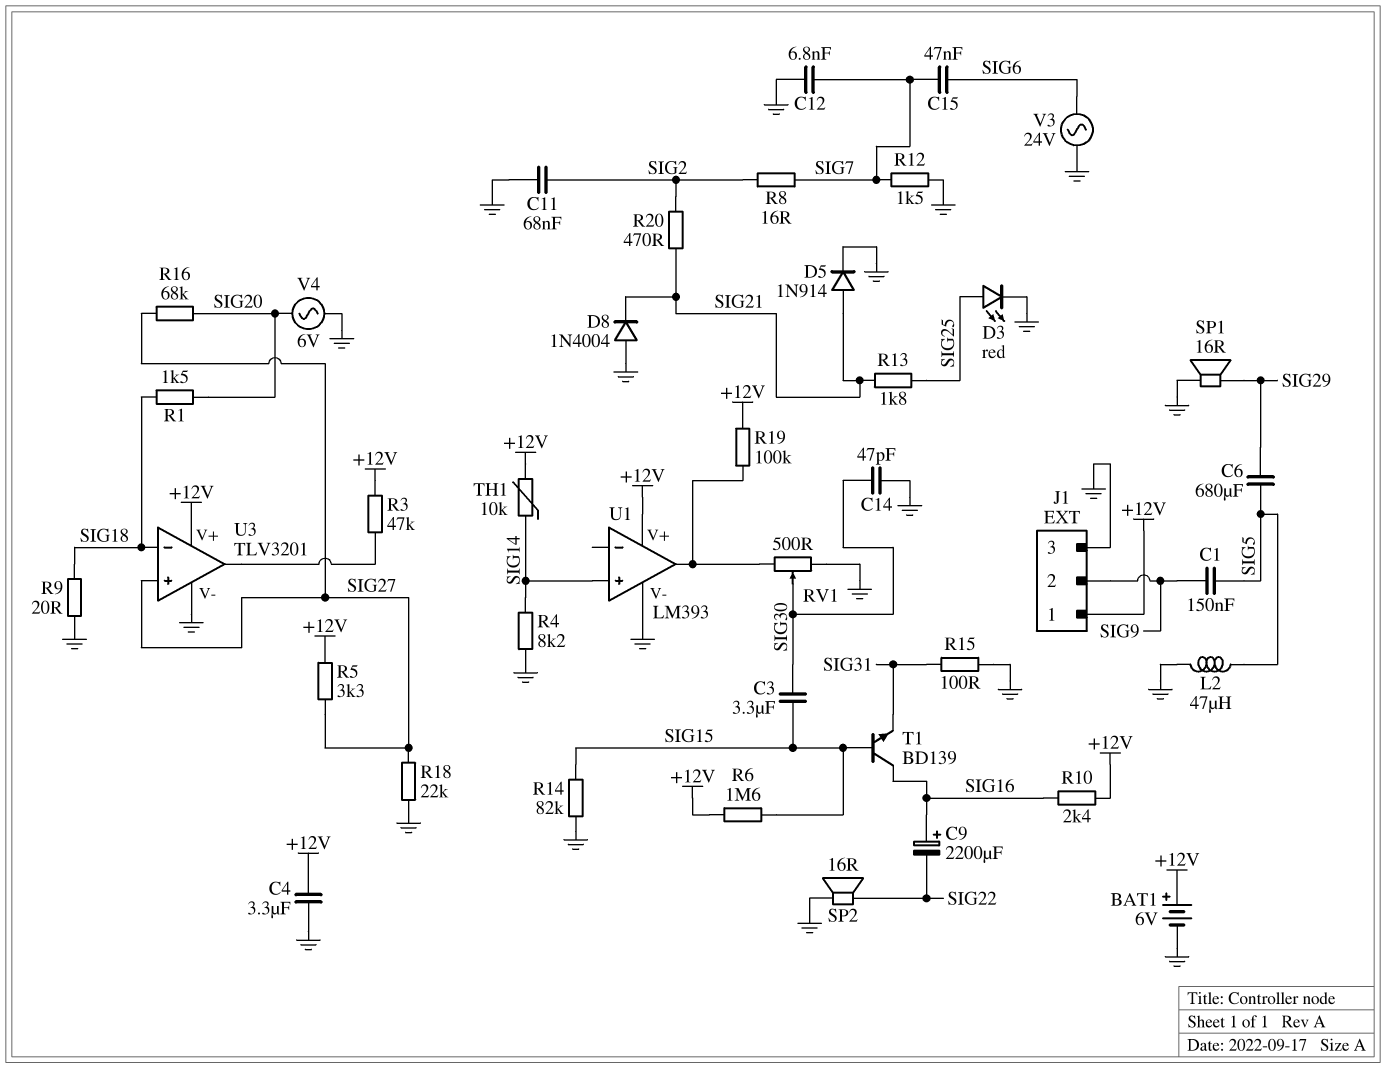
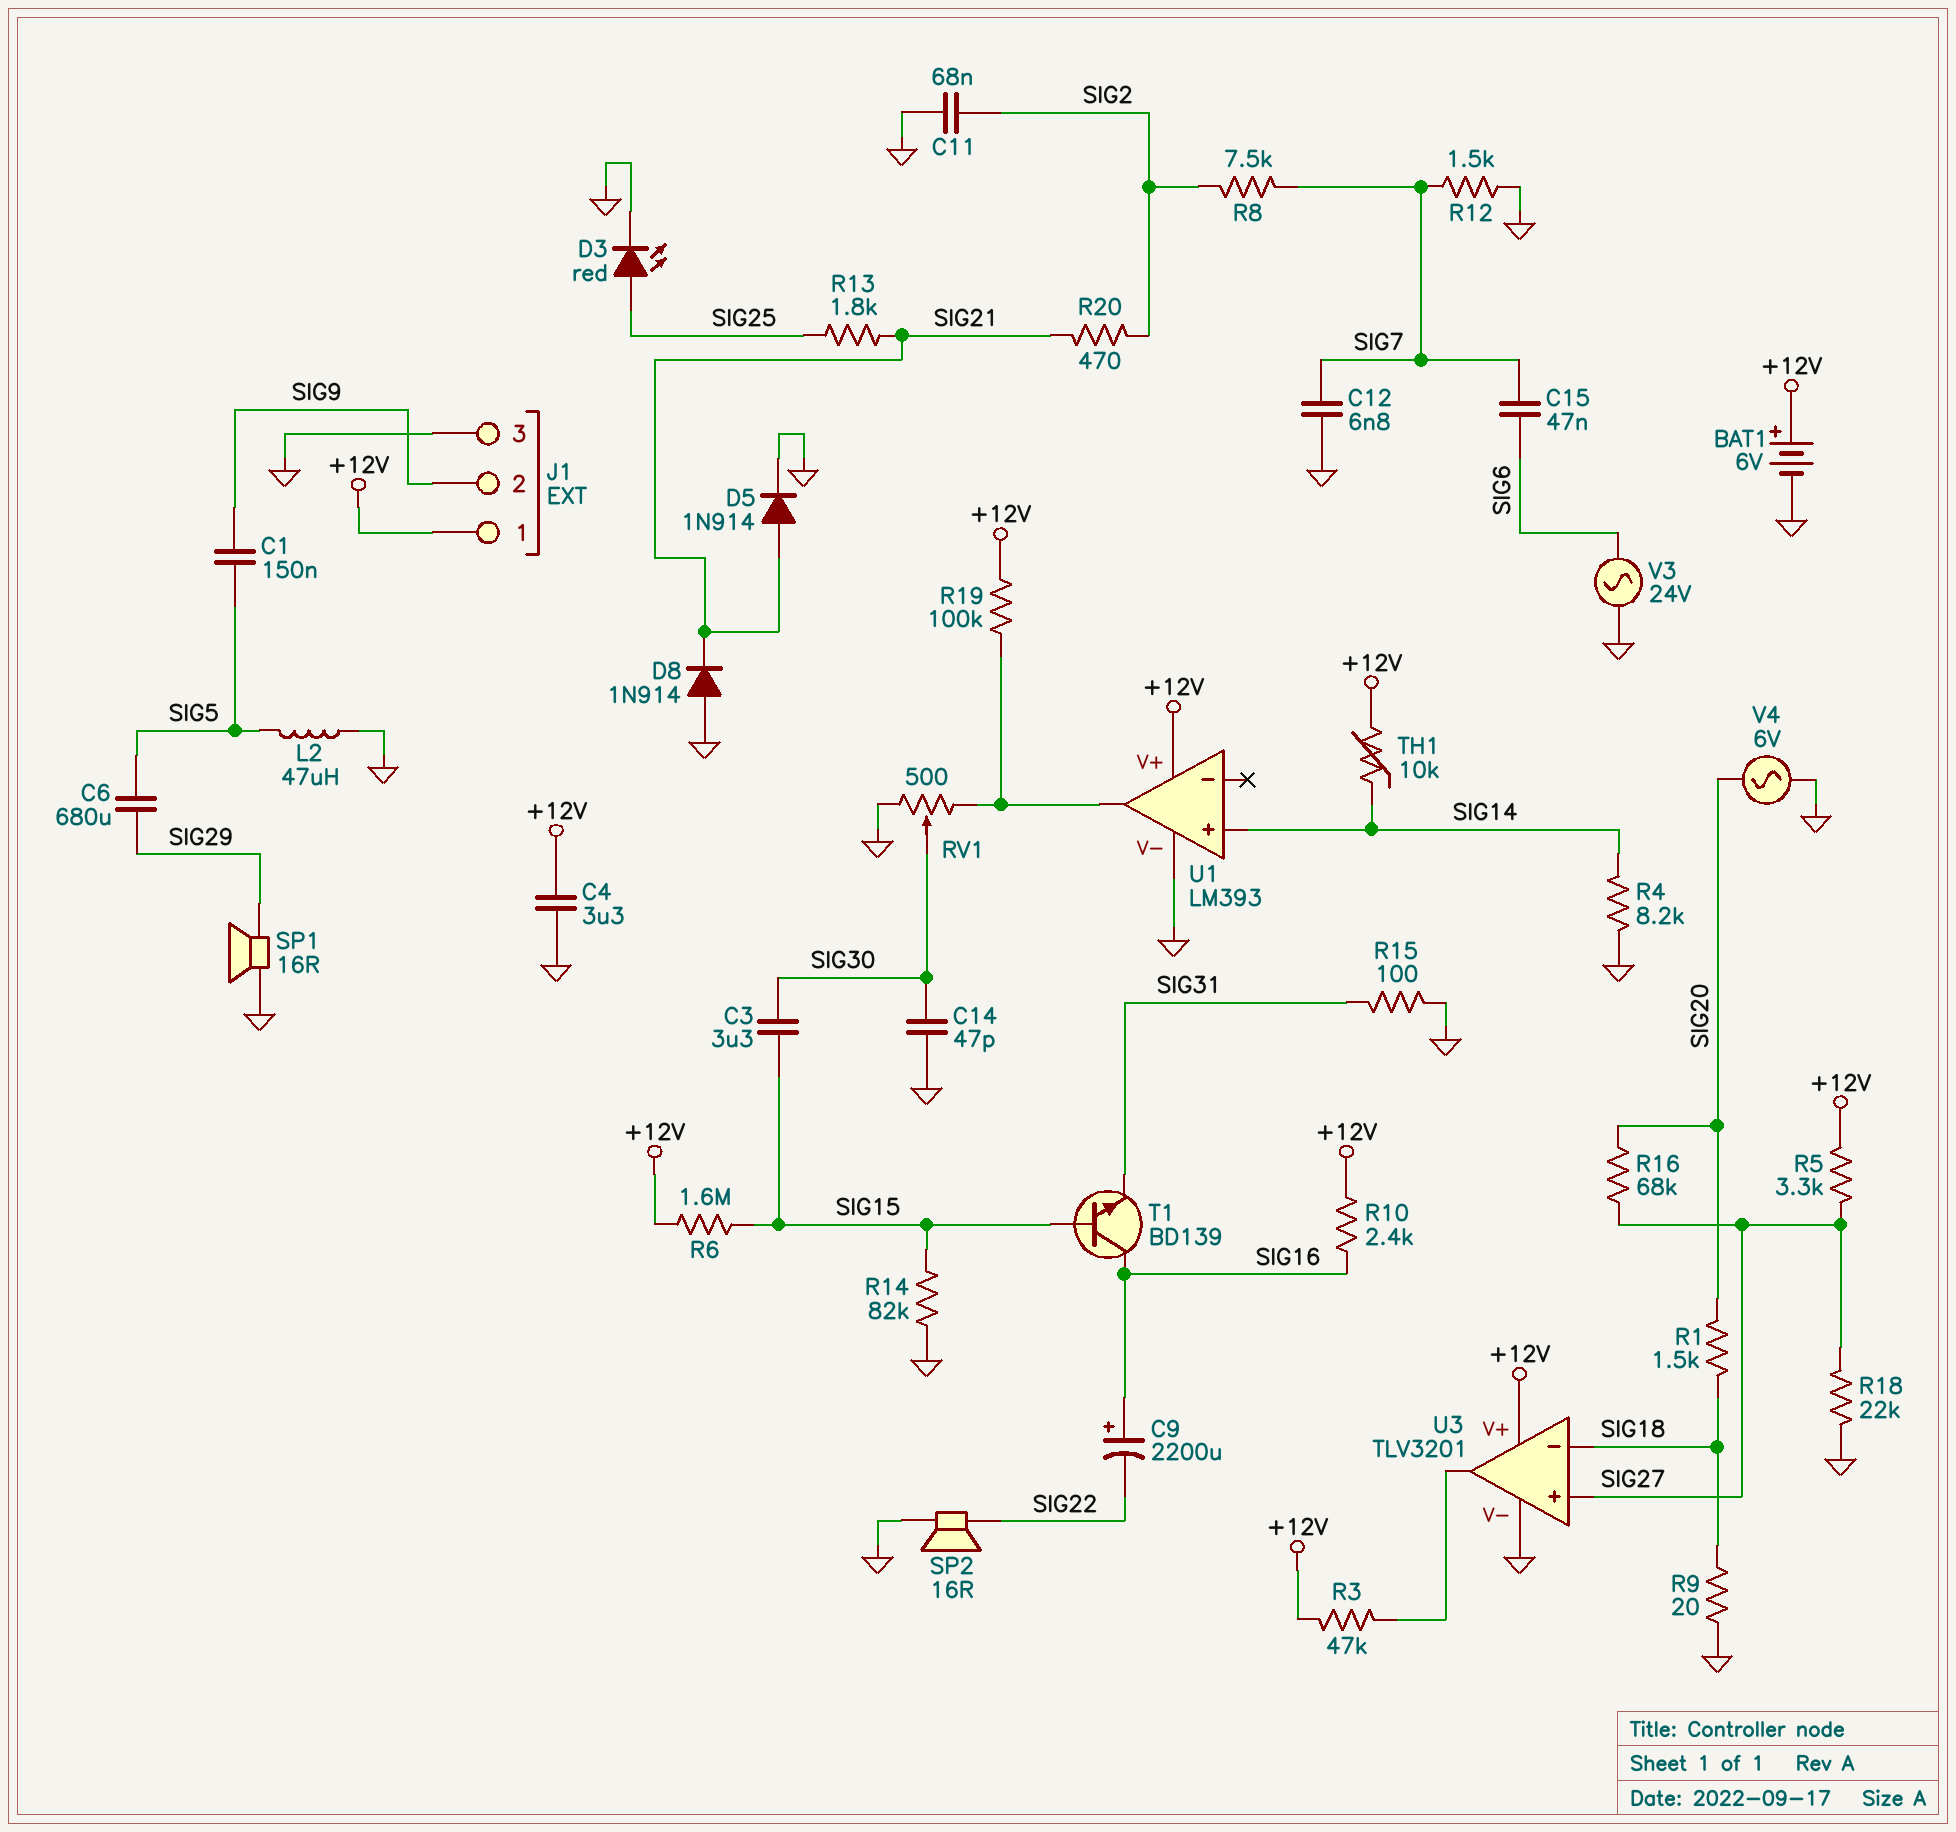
D8: diode 1N4004 (A GND, K SIG21) -> diode 1N914 (A GND, K SIG21)
R8: 16 (SIG2, SIG7) -> 7.5k (SIG2, SIG7)

